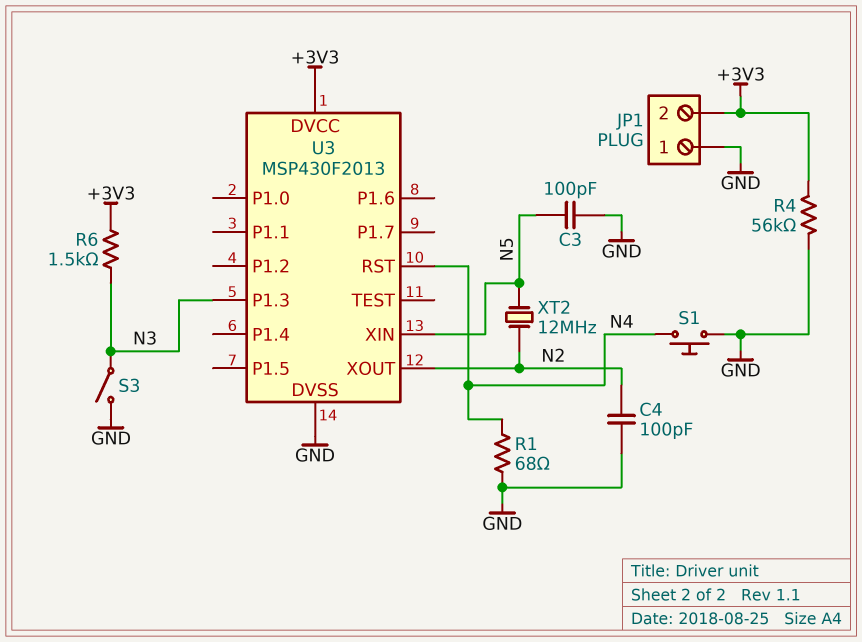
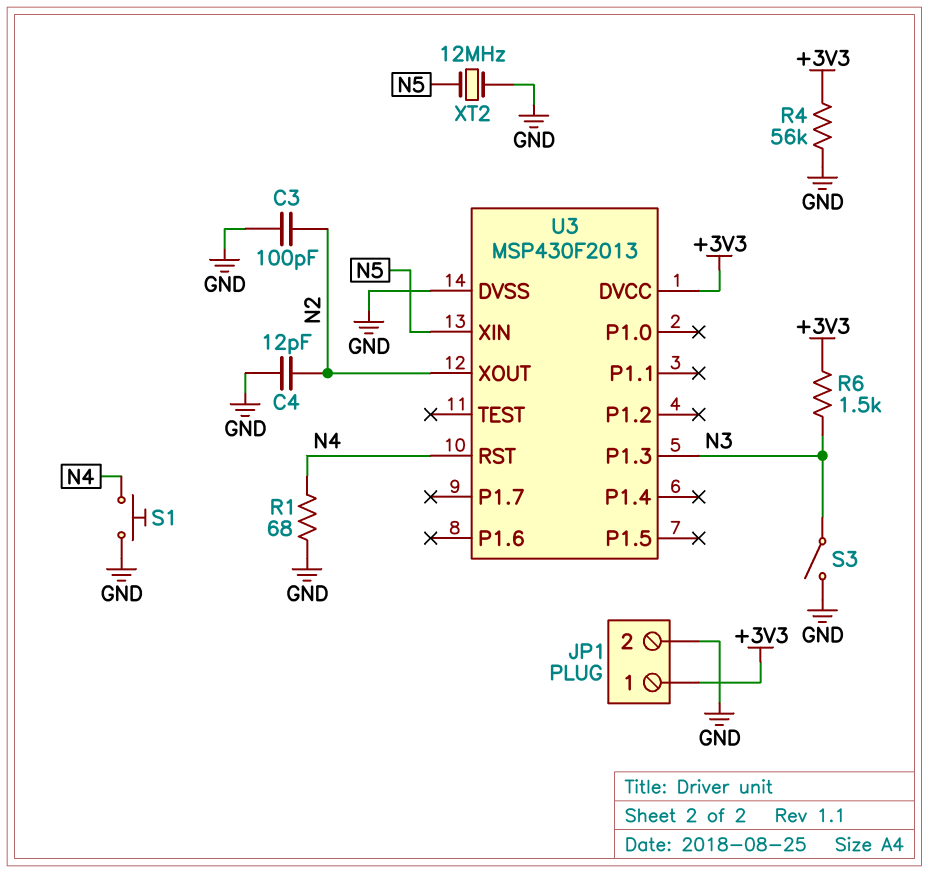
C3: 100pF (GND, N5) -> 100pF (GND, N2)
C4: 100pF (GND, N2) -> 12pF (GND, N2)
JP1 pin 1: GND -> +3V3
JP1 pin 2: +3V3 -> GND
XT2: 12MHz (N2, N5) -> 12MHz (GND, N5)

